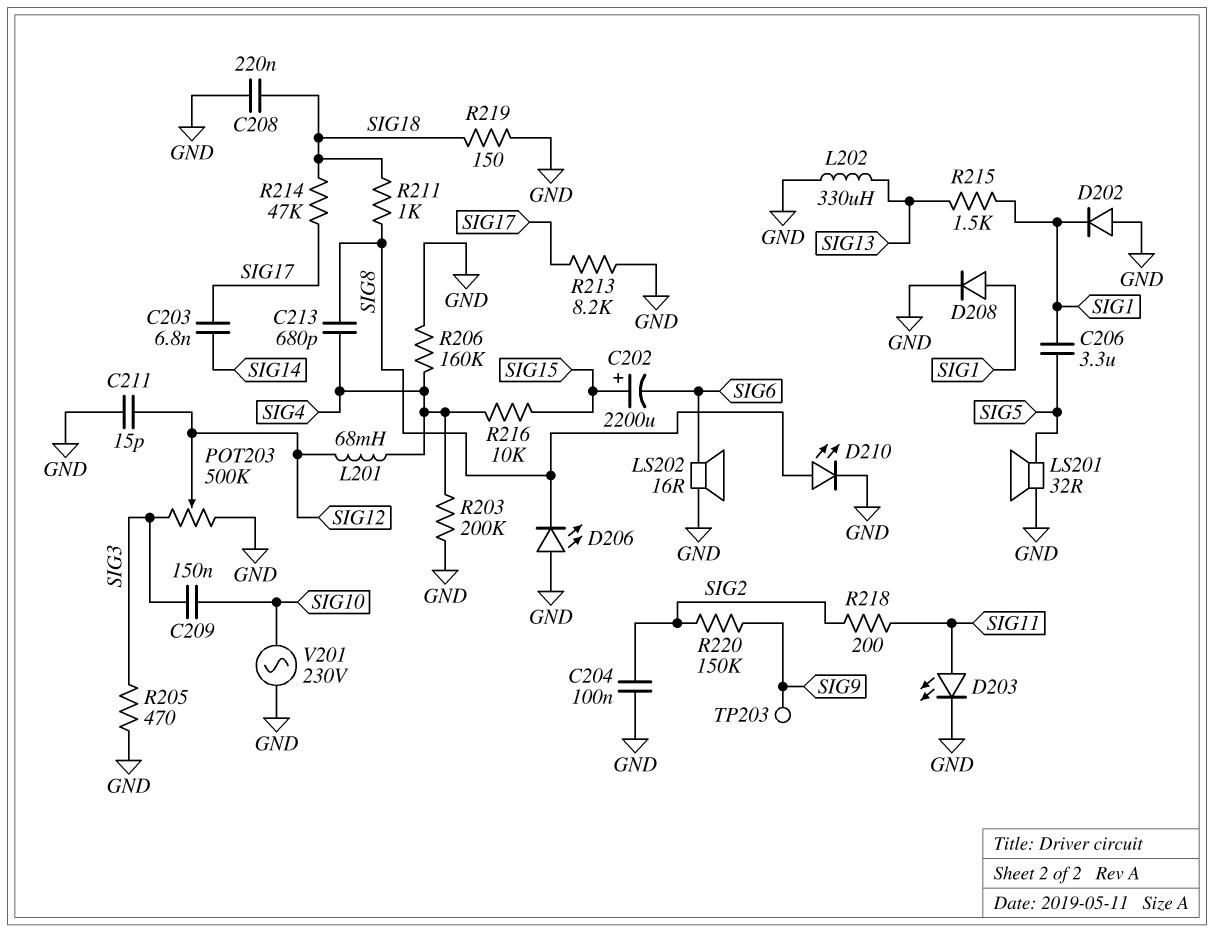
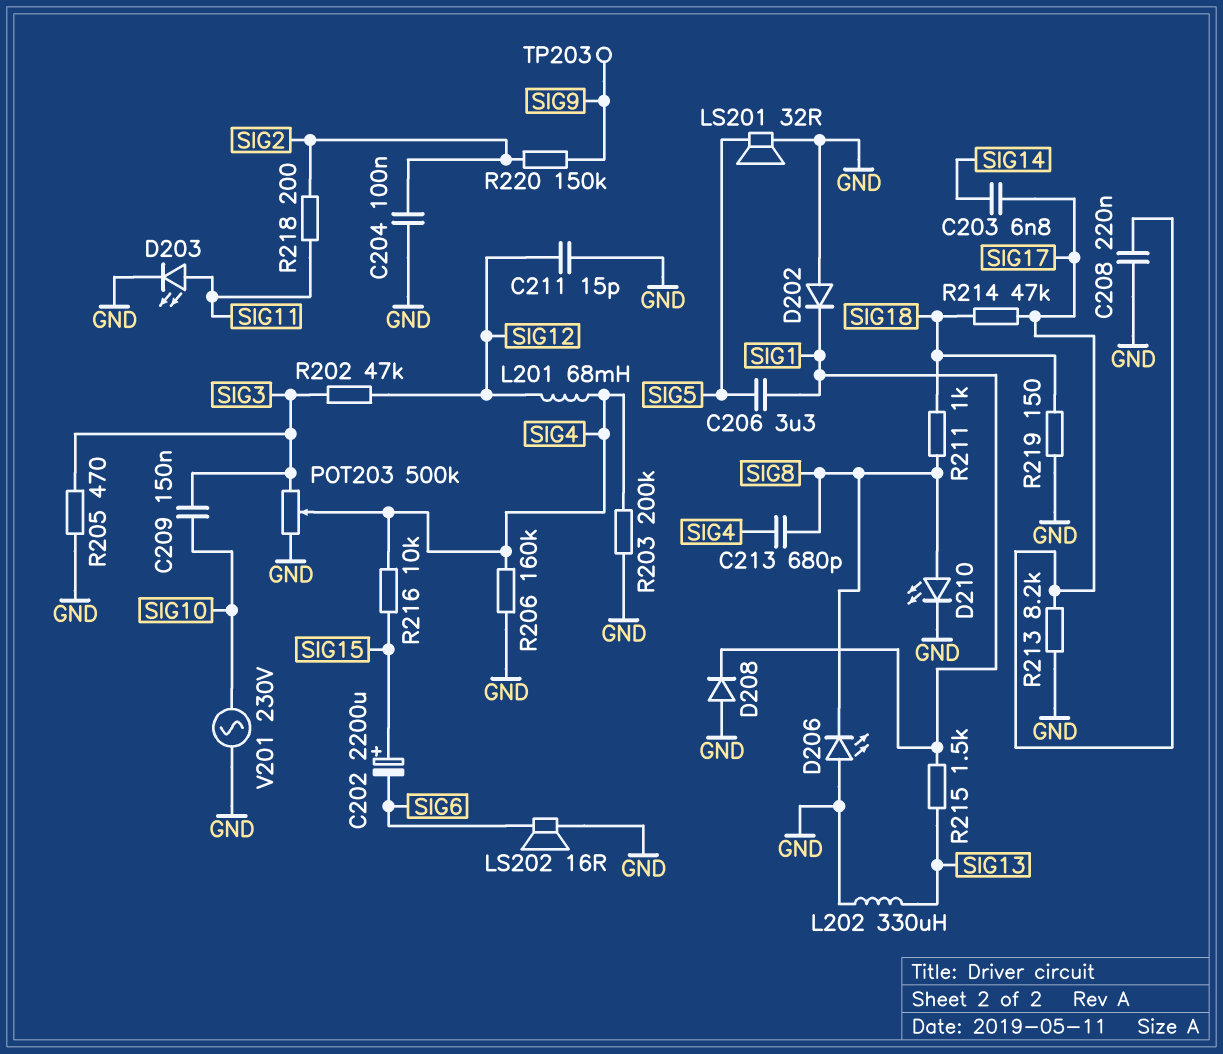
C208: 220nF (GND, SIG18) -> 220nF (GND, SIG17)
D208: diode (A SIG1, K GND) -> diode (A GND, K SIG1)
POT203: 500k (GND, SIG3, wiper SIG12) -> 500k (GND, SIG3, wiper SIG4)
R202: none -> 47k (SIG3, SIG12)

